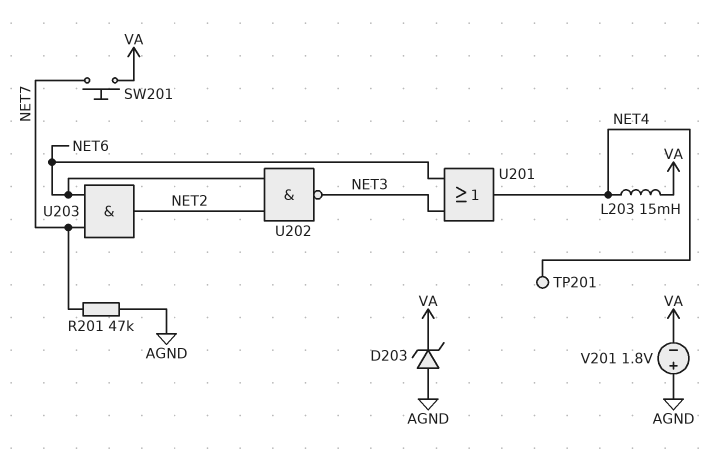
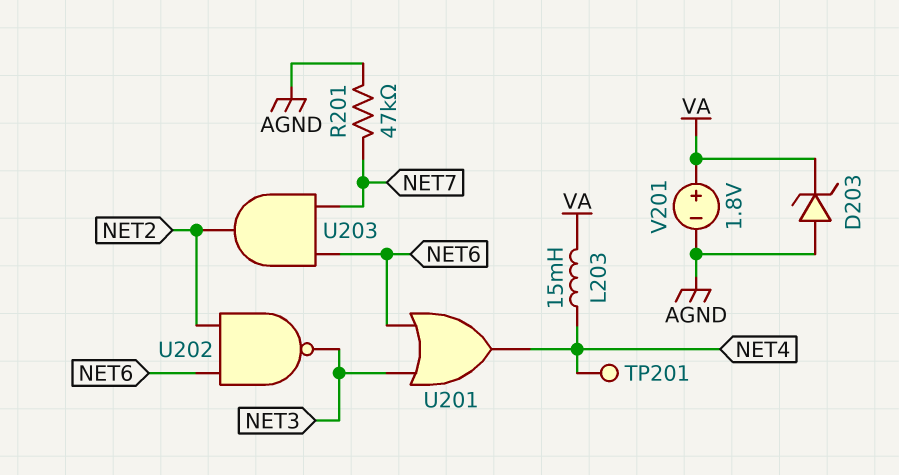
SW201: button (NET7, VA) -> none
V201: 1.8V (plus AGND, minus VA) -> 1.8V (plus VA, minus AGND)

